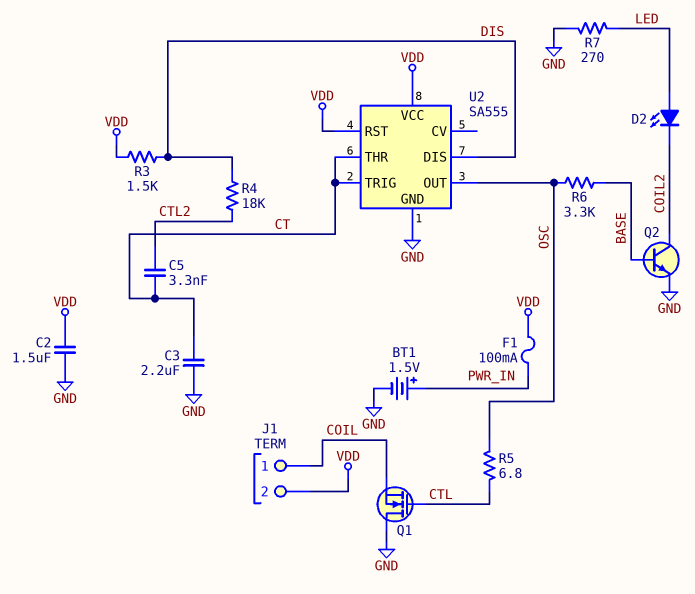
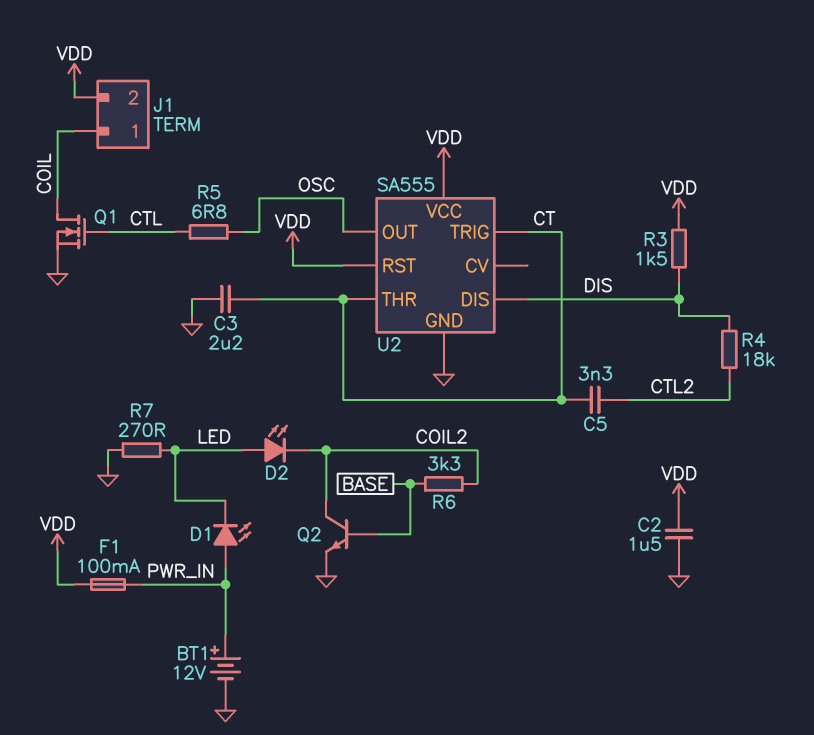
BT1: 1.5V (plus PWR_IN, minus GND) -> 12V (plus PWR_IN, minus GND)
D1: none -> LED (A PWR_IN, K LED)
Q1: NMOS (G CTL, D GND, S COIL) -> NMOS (G CTL, D COIL, S GND)
R6: 3.3k (BASE, OSC) -> 3.3k (BASE, COIL2)

